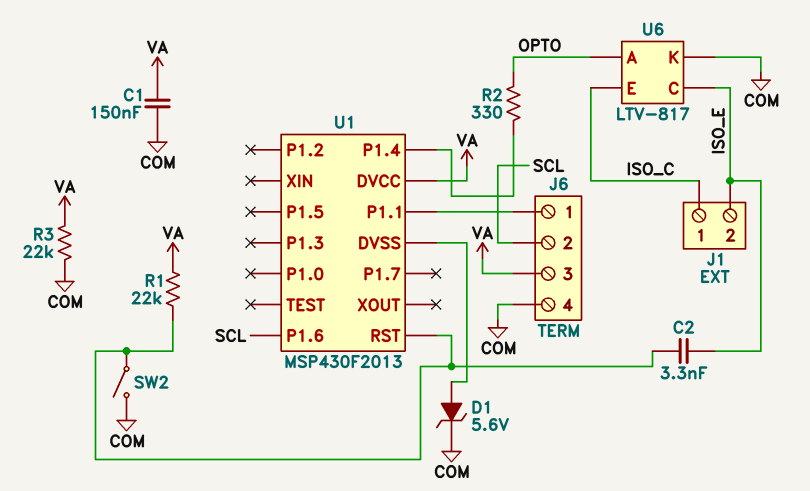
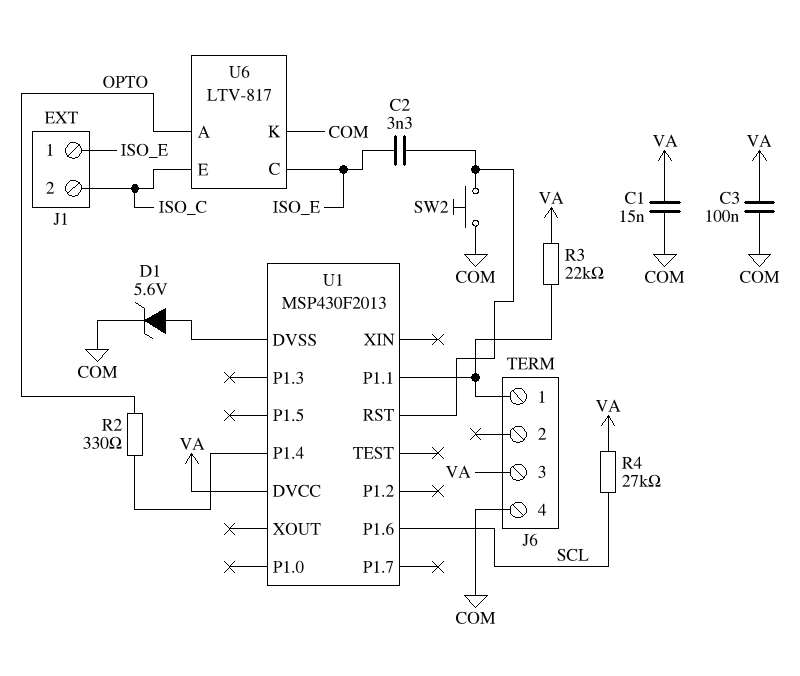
C1: 150nF (COM, VA) -> 15nF (COM, VA)
C3: none -> 100nF (COM, VA)
J1 pin 1: ISO_C -> ISO_E
J1 pin 2: ISO_E -> ISO_C
J6 pin 2: SCL -> none
R1: 22k (U1/RST, VA) -> none
R3: 22k (COM, VA) -> 22k (J6/1, VA)
R4: none -> 27k (SCL, VA)
SW2: switch (COM, U1/RST) -> button (COM, U1/RST)

